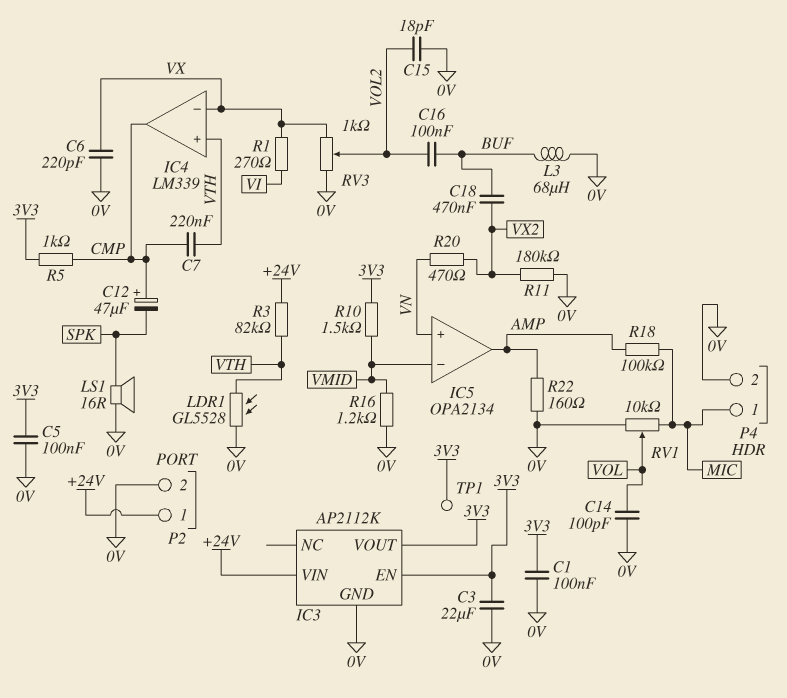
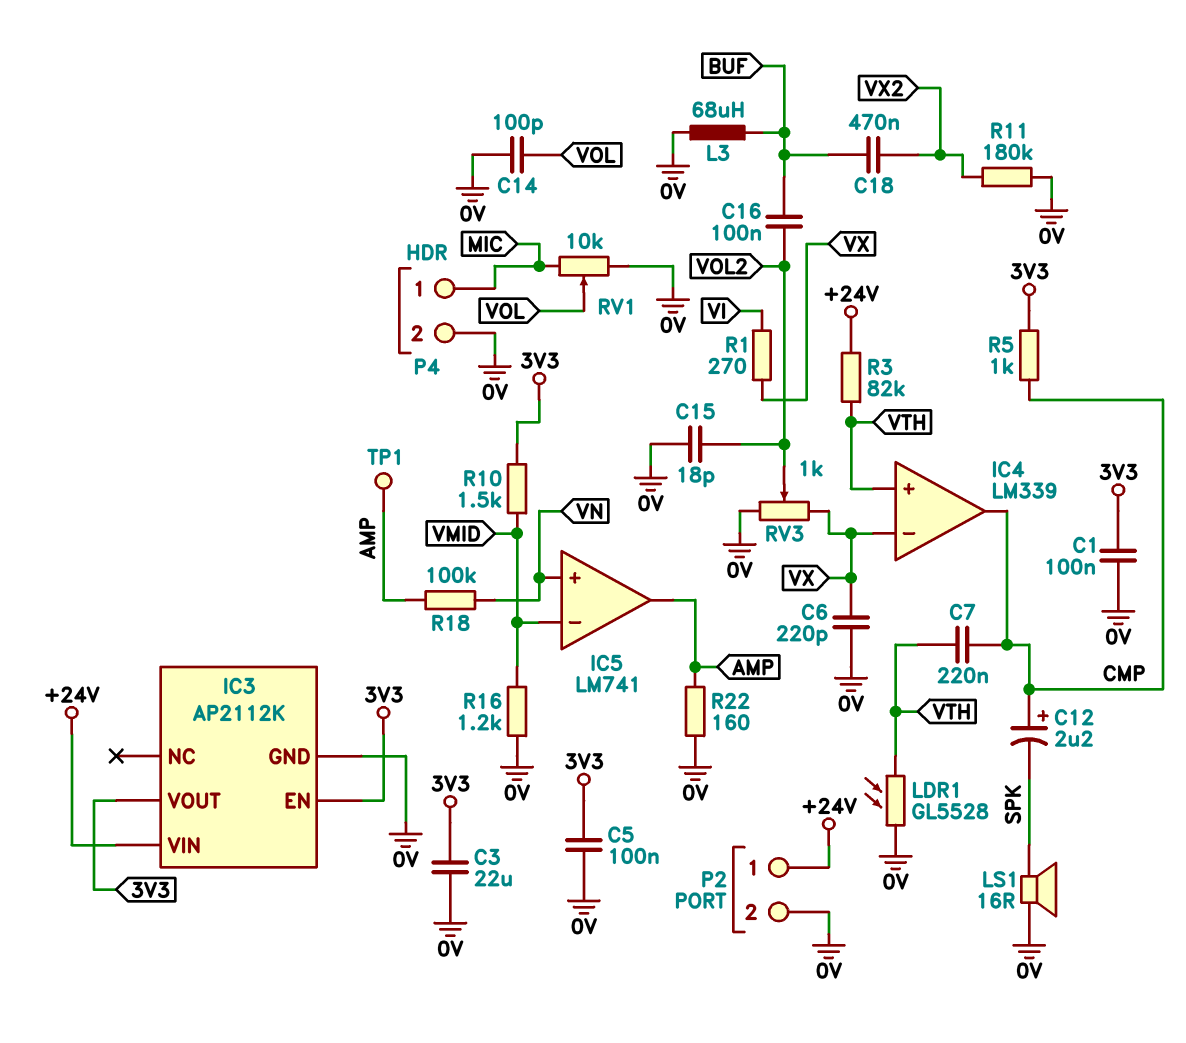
C12: 47uF (plus CMP, minus SPK) -> 2.2uF (plus CMP, minus SPK)
IC5: OPA2134 -> LM741
R18: 100k (AMP, MIC) -> 100k (AMP, VN)
R20: 470 (VN, VX2) -> none
TP1: test point (3V3) -> test point (AMP)

